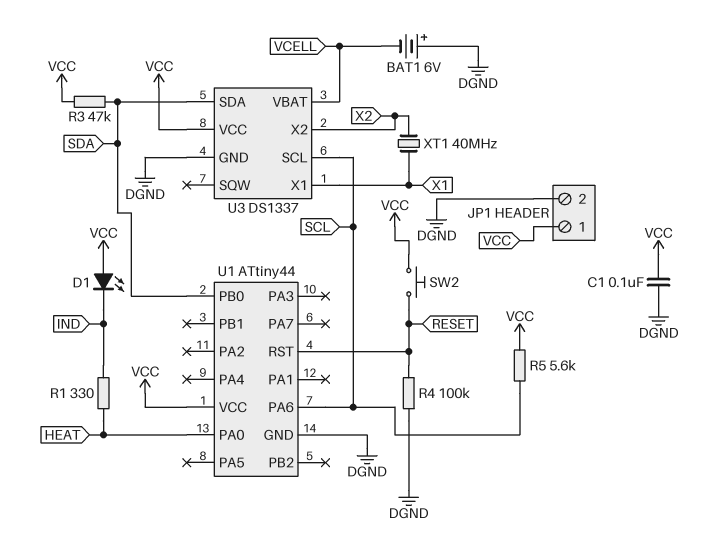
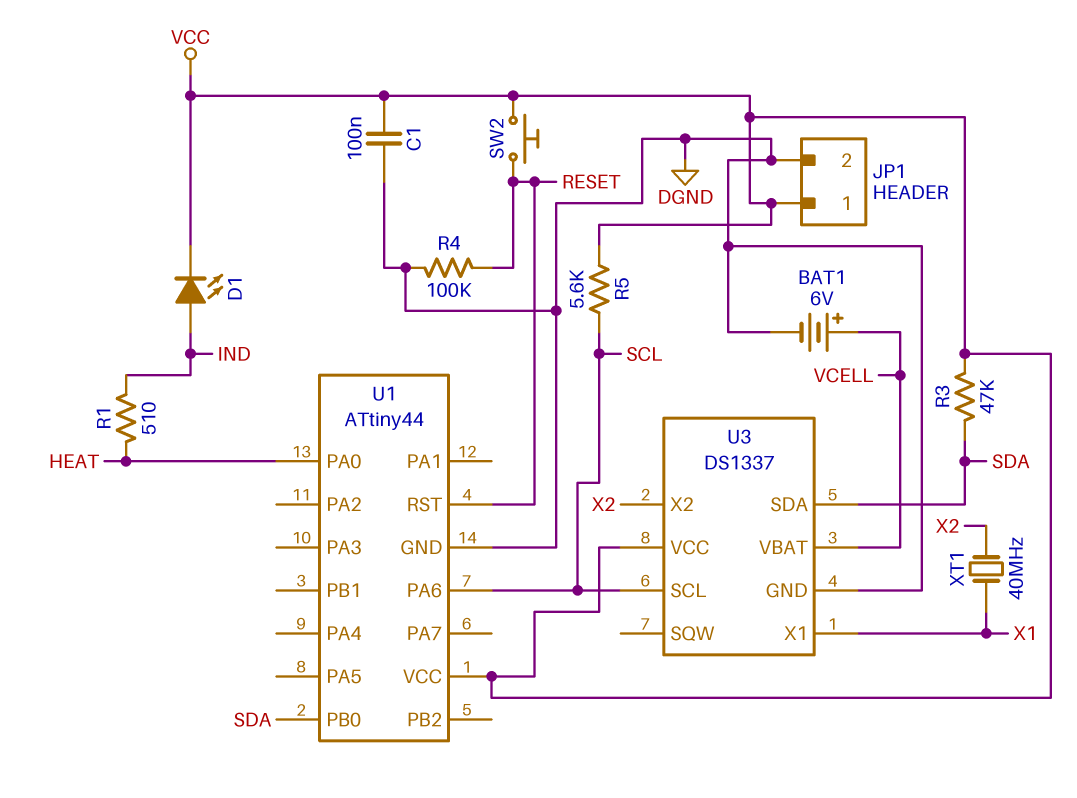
BAT1: 6V (plus DGND, minus VCELL) -> 6V (plus VCELL, minus DGND)
D1: LED (A VCC, K IND) -> LED (A IND, K VCC)
R1: 330 (HEAT, IND) -> 510 (HEAT, IND)

